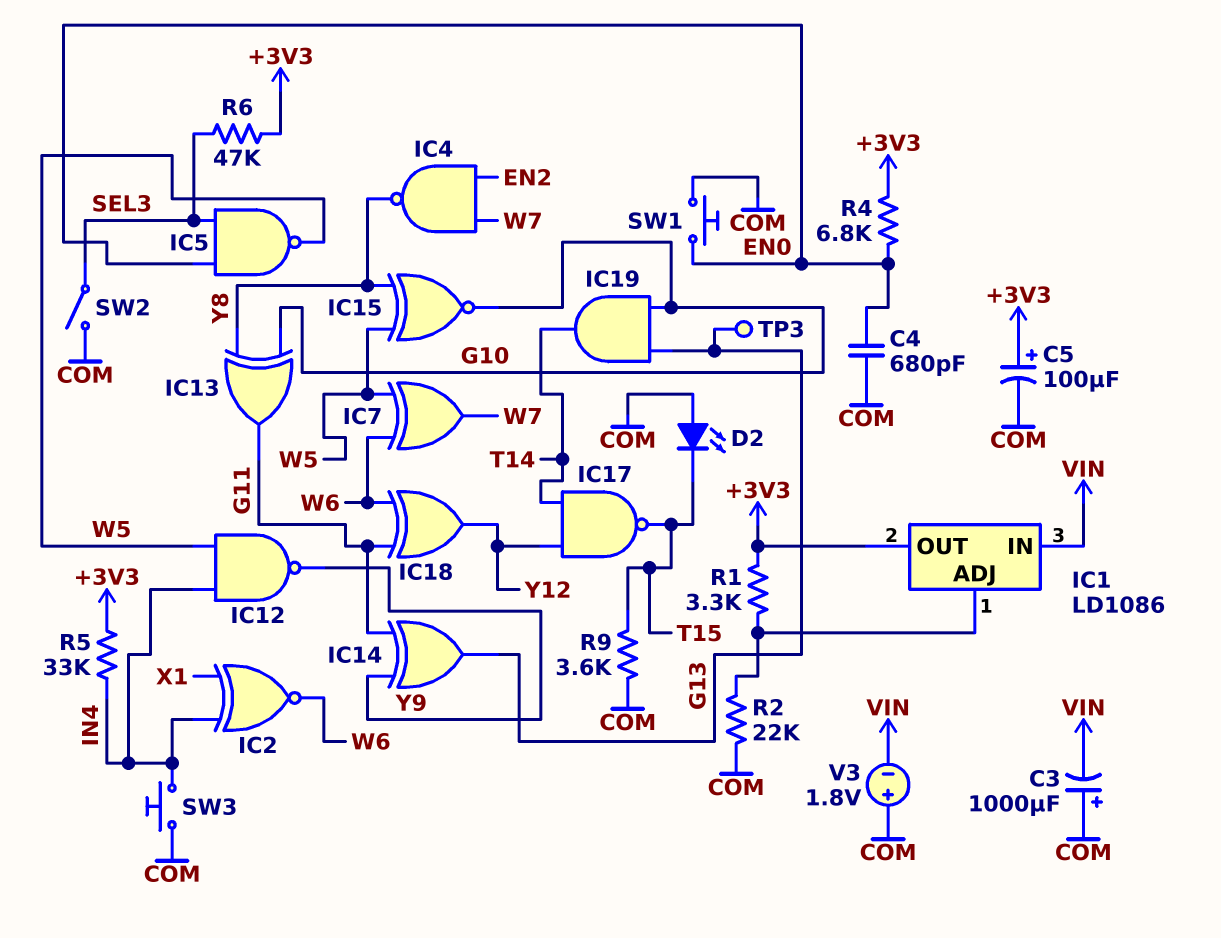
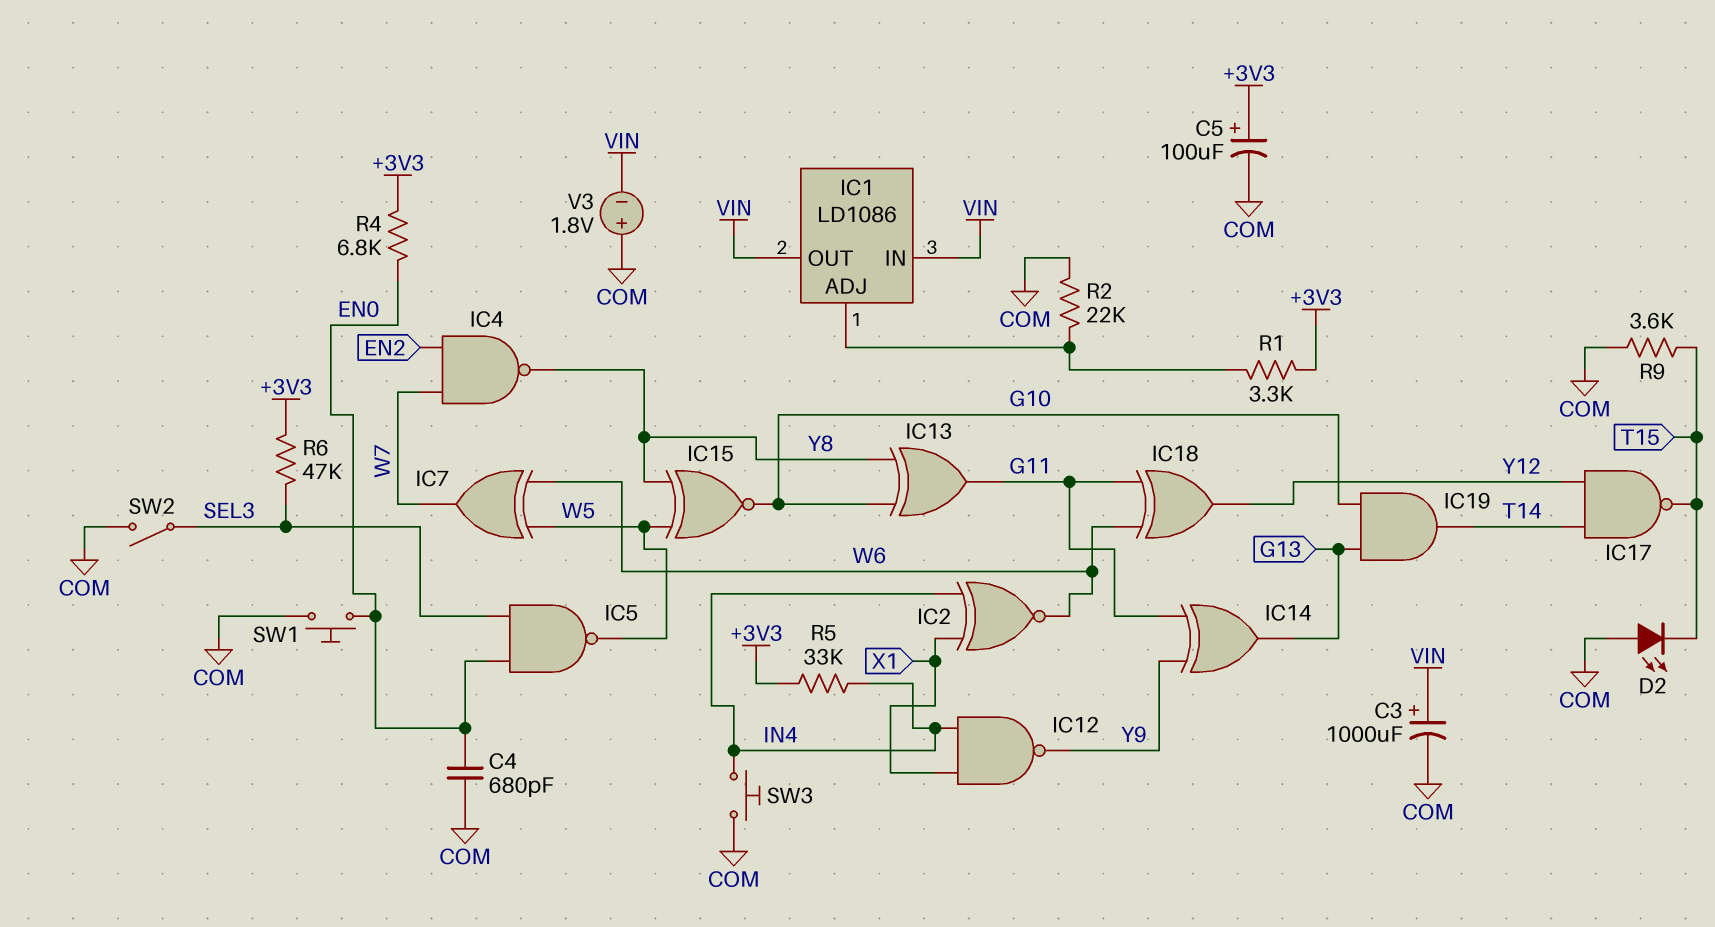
C3: 1000uF (plus COM, minus VIN) -> 1000uF (plus VIN, minus COM)
IC1 pin OUT: +3V3 -> VIN
IC12: NAND (in IN4, in W5, out Y9) -> NAND (in IN4, in X1, out Y9)
TP3: test point (G13) -> none

